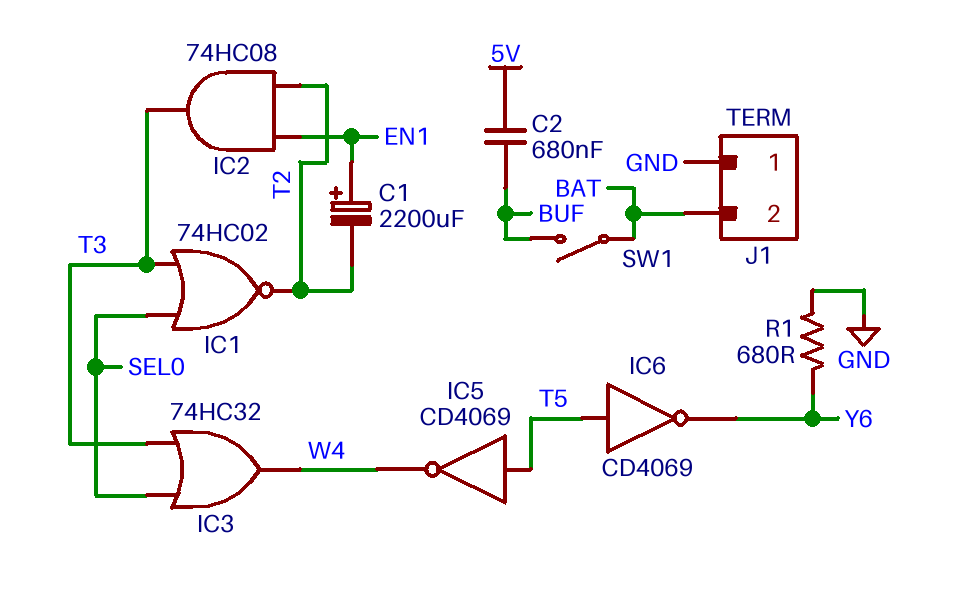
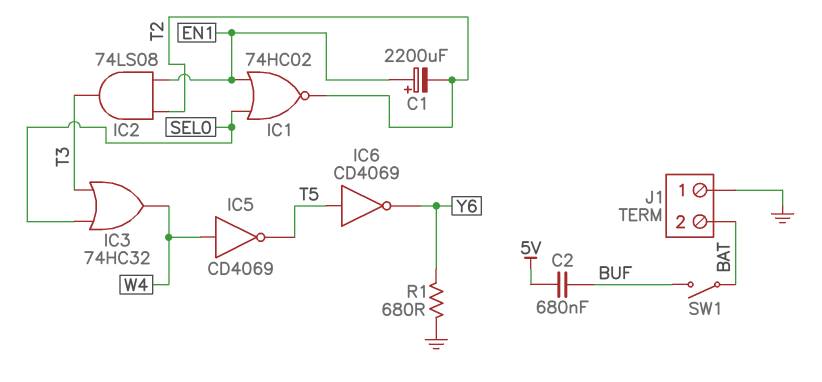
IC1: NOR 74HC02 (in SEL0, in T3, out T2) -> NOR 74HC02 (in EN1, in SEL0, out T2)
IC2: AND 74HC08 (in EN1, in T2, out T3) -> AND 74LS08 (in EN1, in T2, out T3)
IC5: NOT CD4069 (in T5, out W4) -> NOT CD4069 (in W4, out T5)

